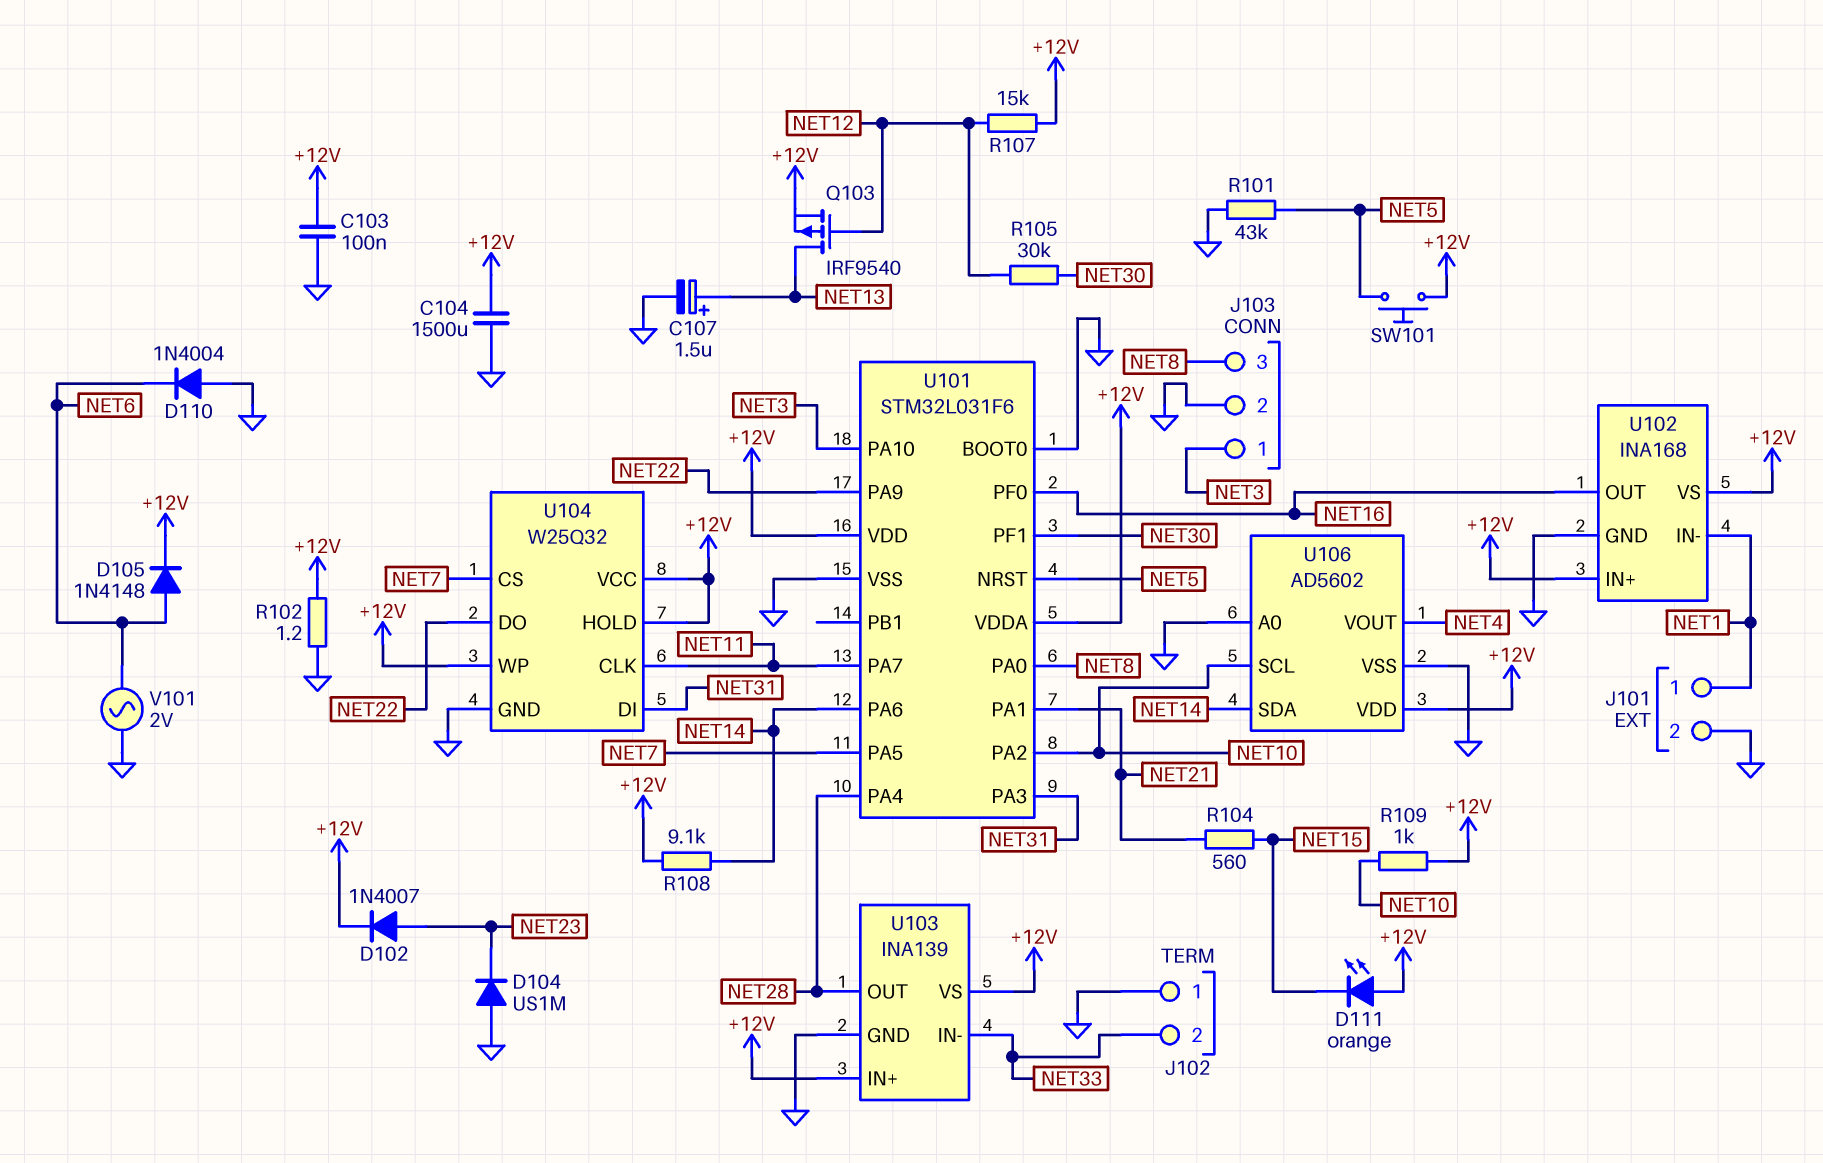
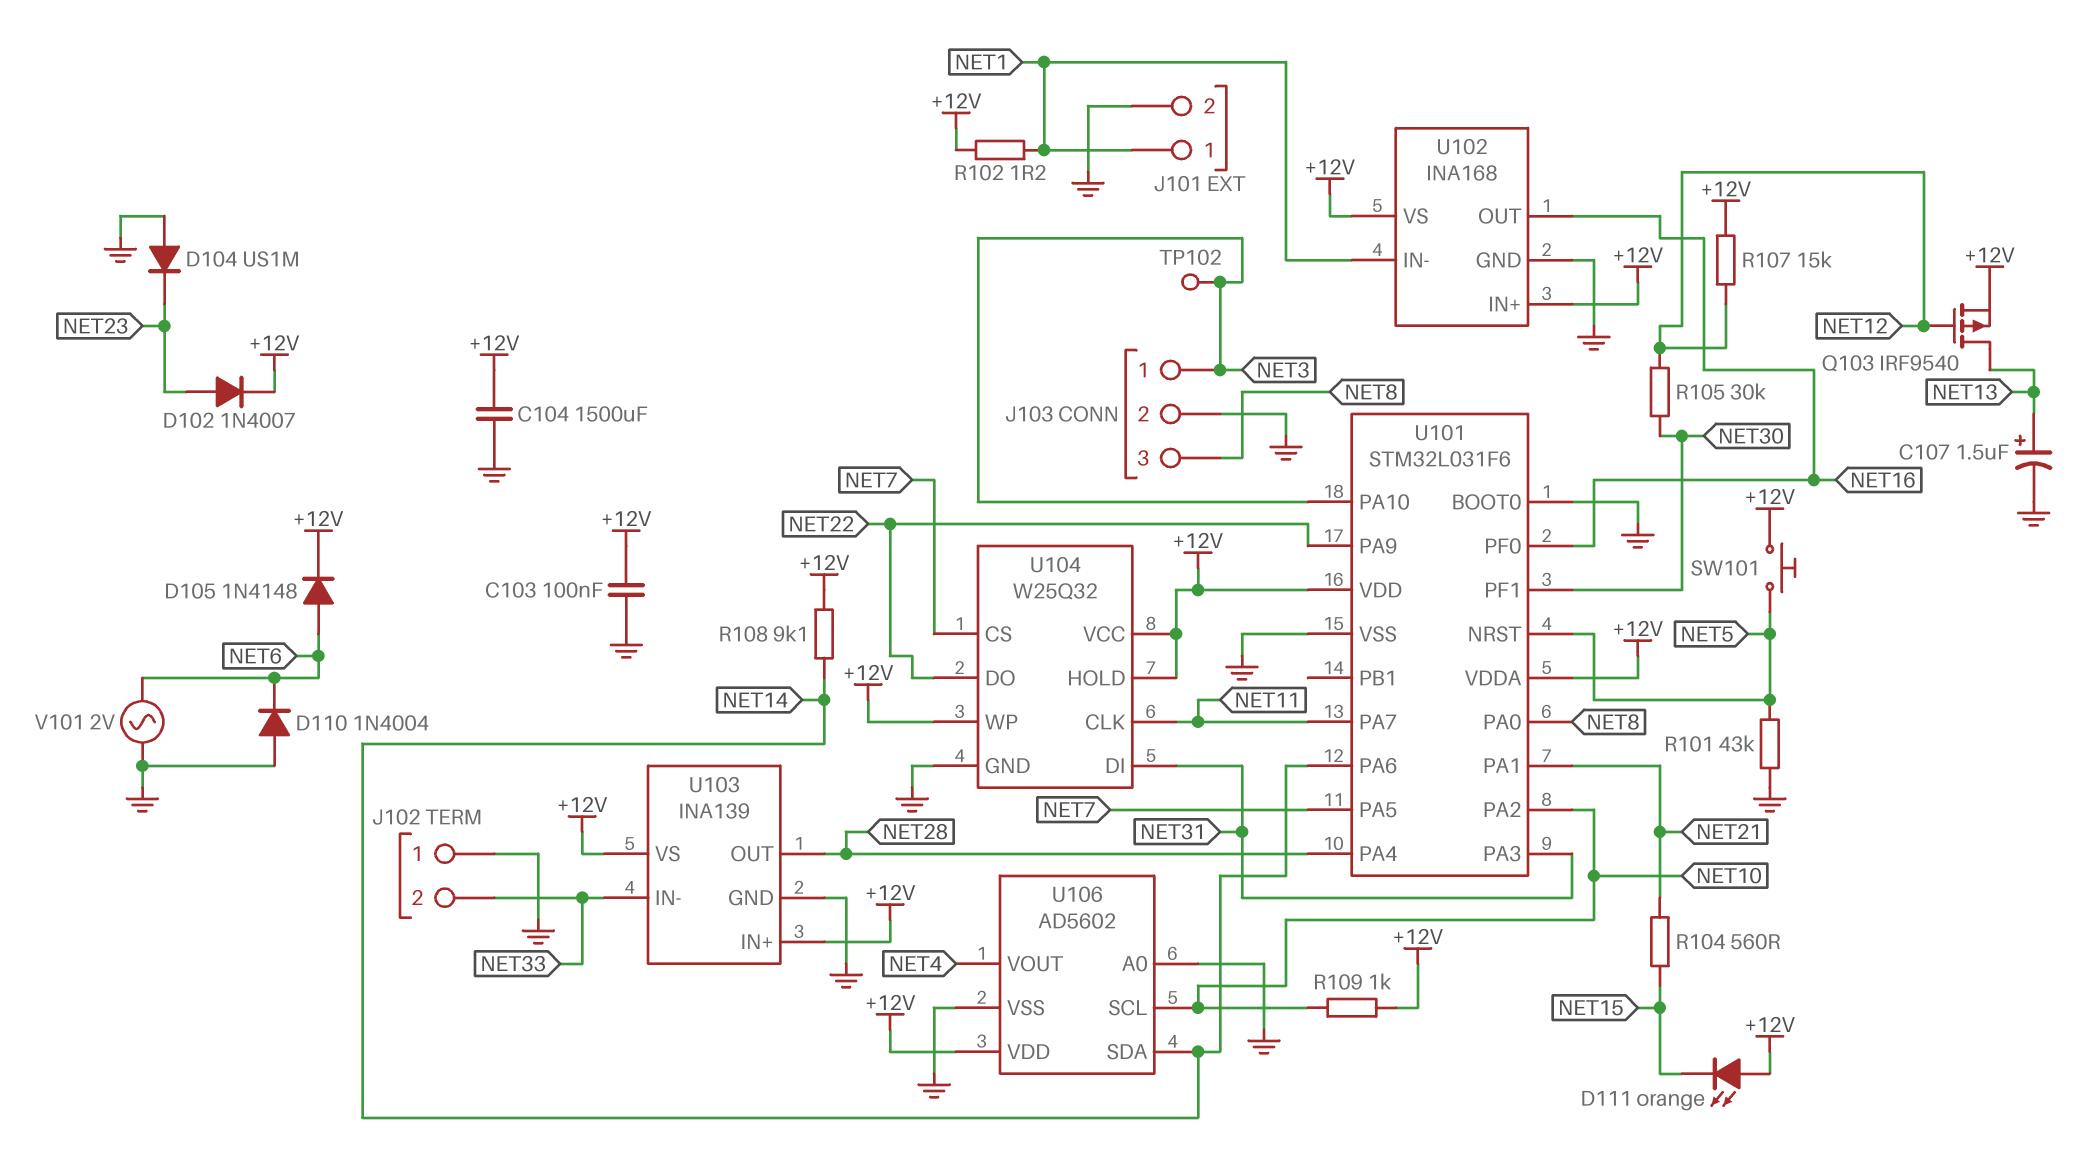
R102: 1.2 (+12V, GND) -> 1.2 (+12V, NET1)
TP102: none -> test point (NET3)

